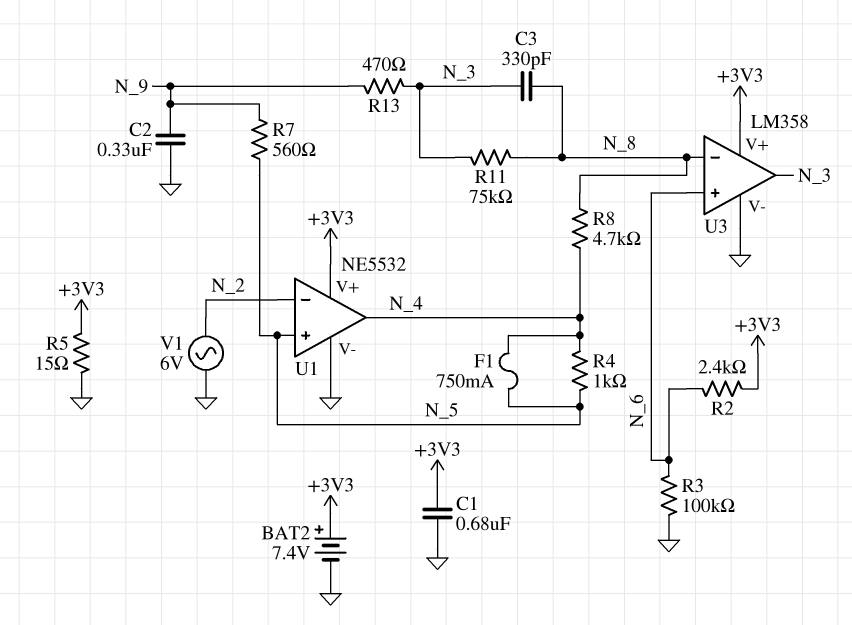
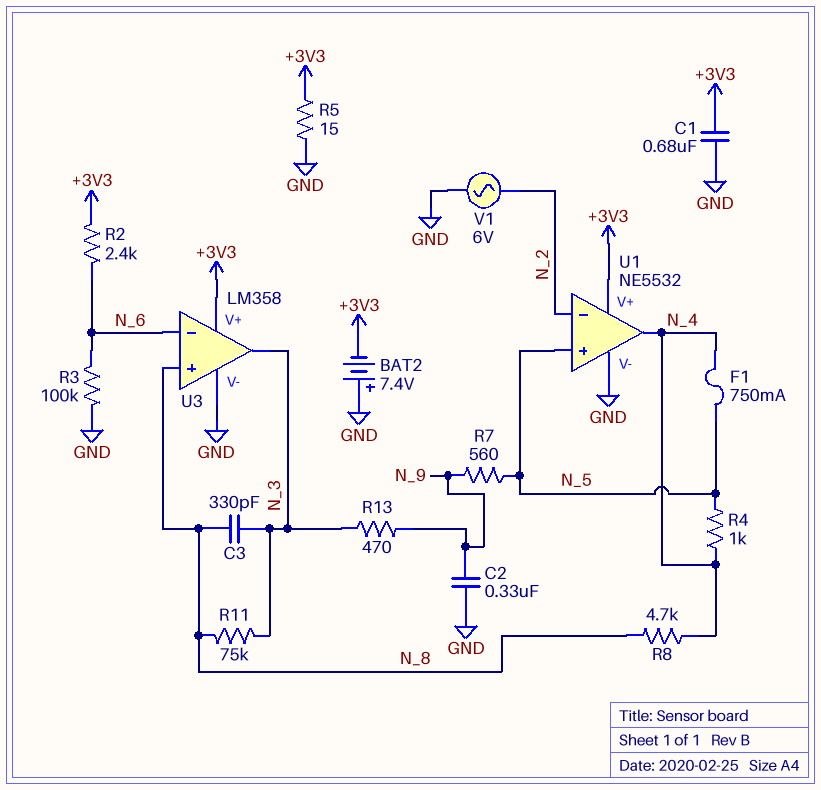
BAT2: 7.4V (plus +3V3, minus GND) -> 7.4V (plus GND, minus +3V3)
U3 pin in+: N_6 -> N_8
U3 pin in-: N_8 -> N_6

